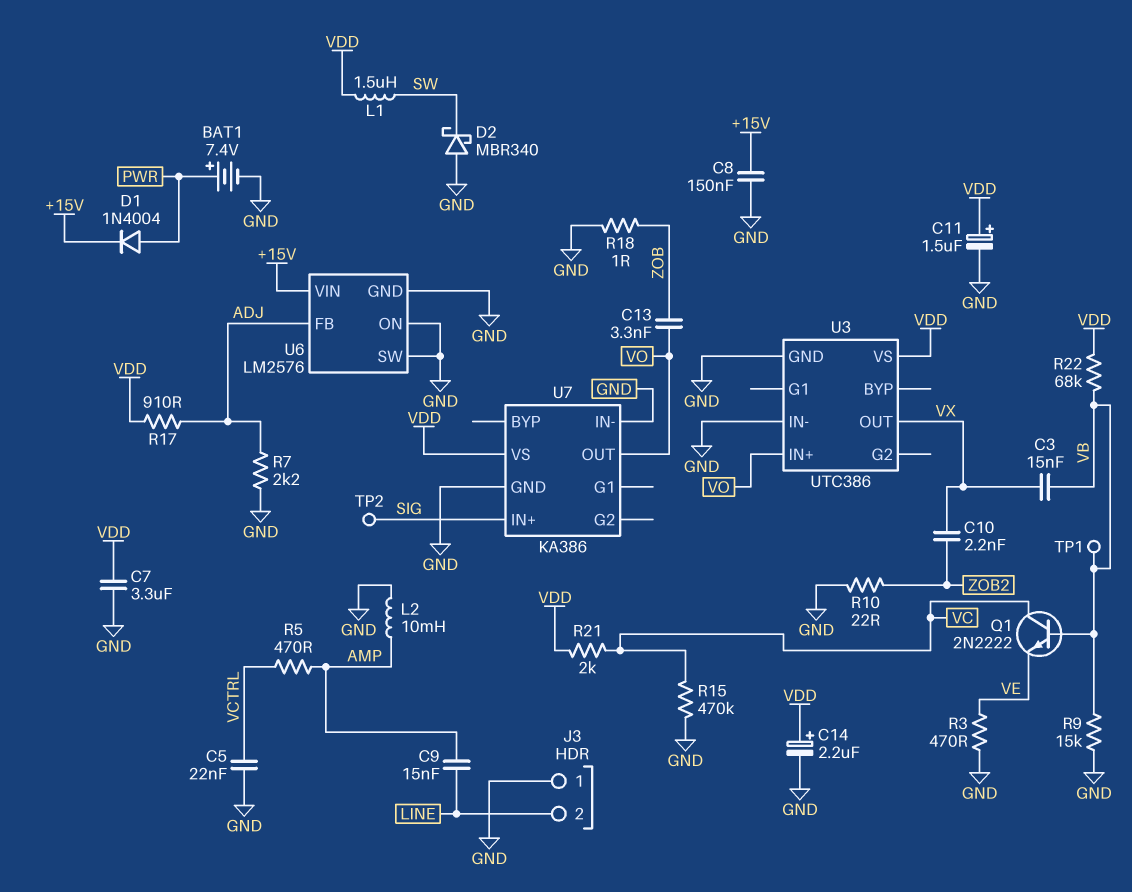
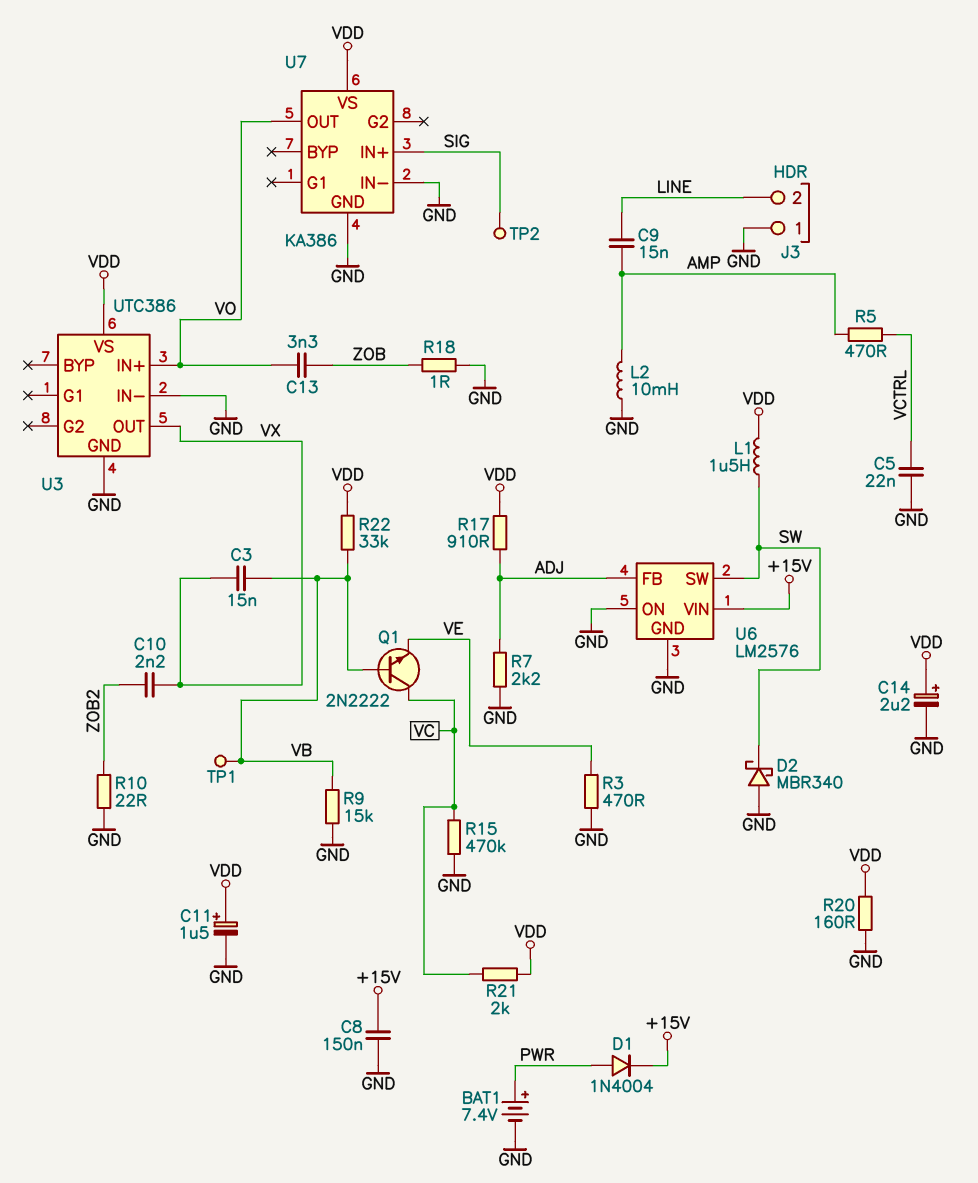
C7: 3.3uF (GND, VDD) -> none
R20: none -> 160 (GND, VDD)
R22: 68k (VB, VDD) -> 33k (VB, VDD)
U6 pin SW: GND -> SW

